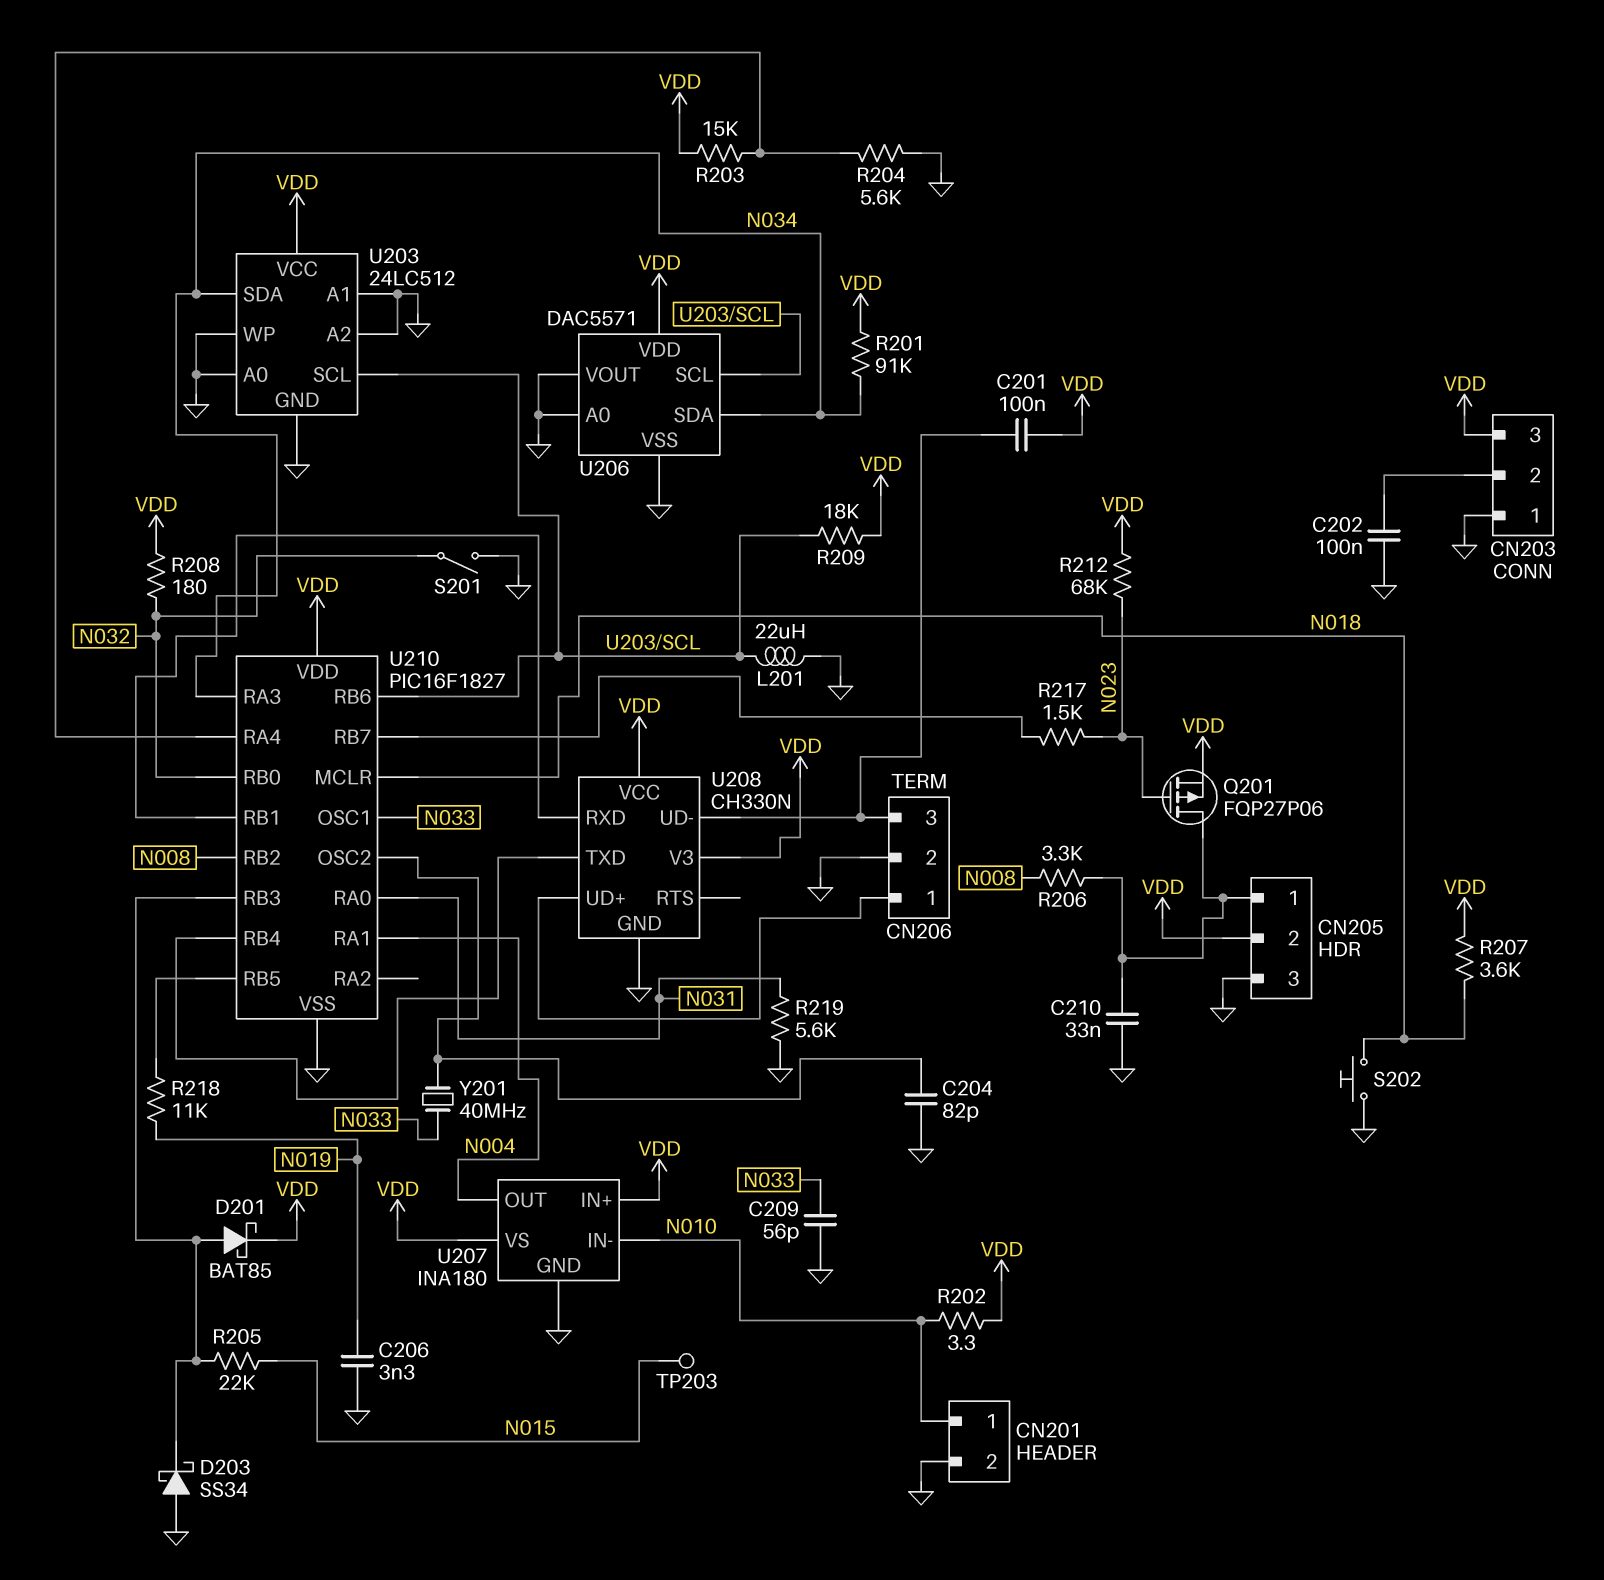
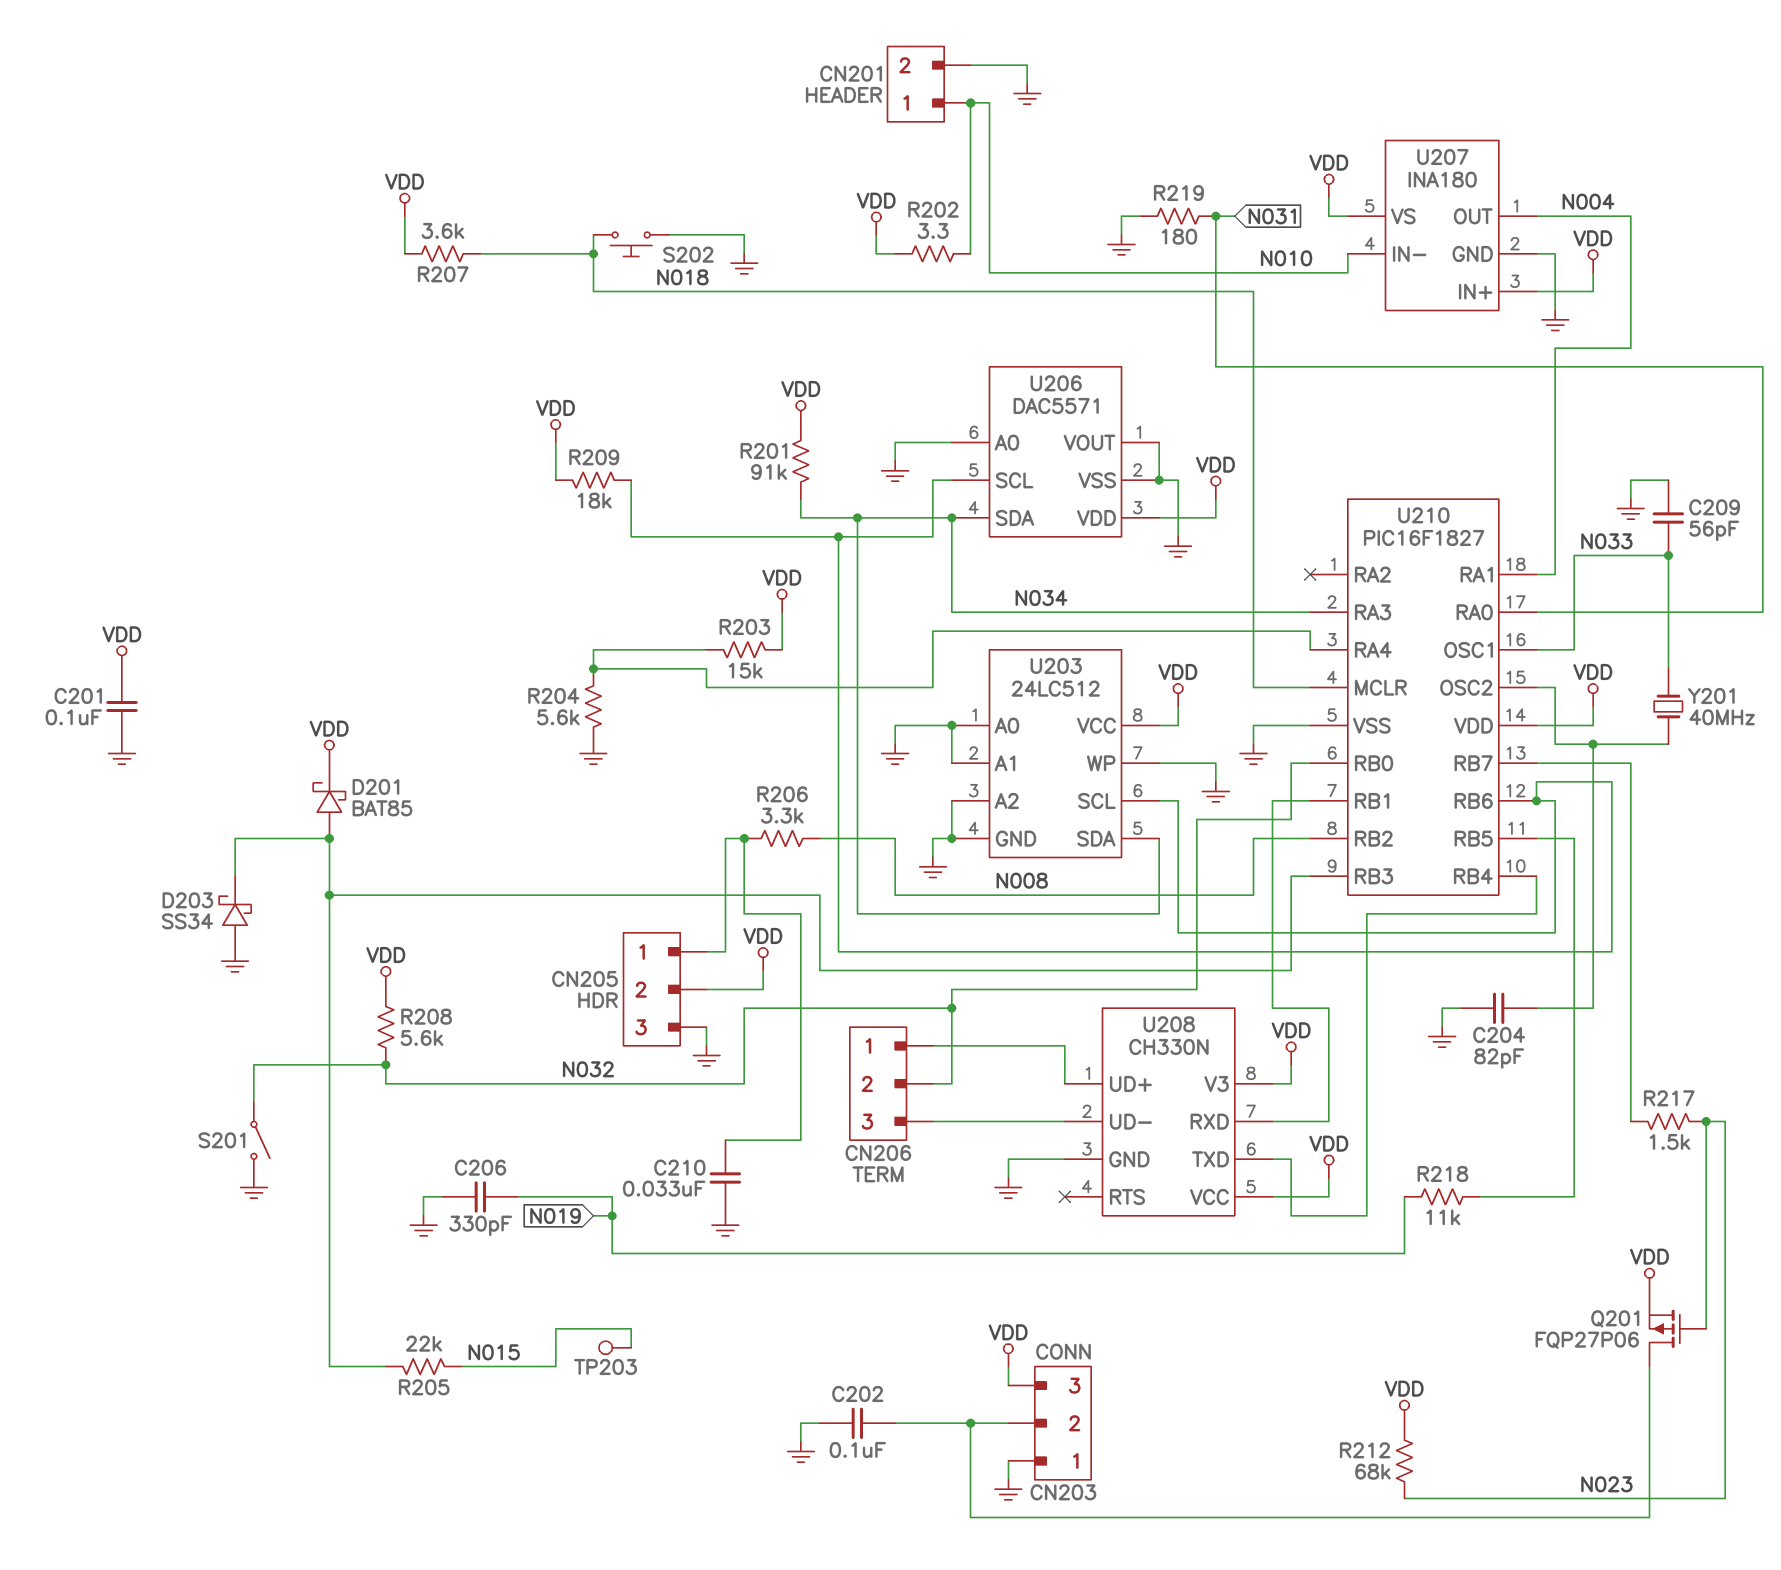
C201: 100nF (CN206/3, VDD) -> 100nF (GND, VDD)
C206: 3.3nF (GND, N019) -> 330pF (GND, N019)
CN206 pin 2: GND -> N032
L201: 22uH (GND, U203/SCL) -> none
Q201: PMOS FQP27P06 (G N023, D CN205/1, S VDD) -> PMOS FQP27P06 (G N023, D CN203/2, S VDD)
R208: 180 (N032, VDD) -> 5.6k (N032, VDD)
R219: 5.6k (GND, N031) -> 180 (GND, N031)

